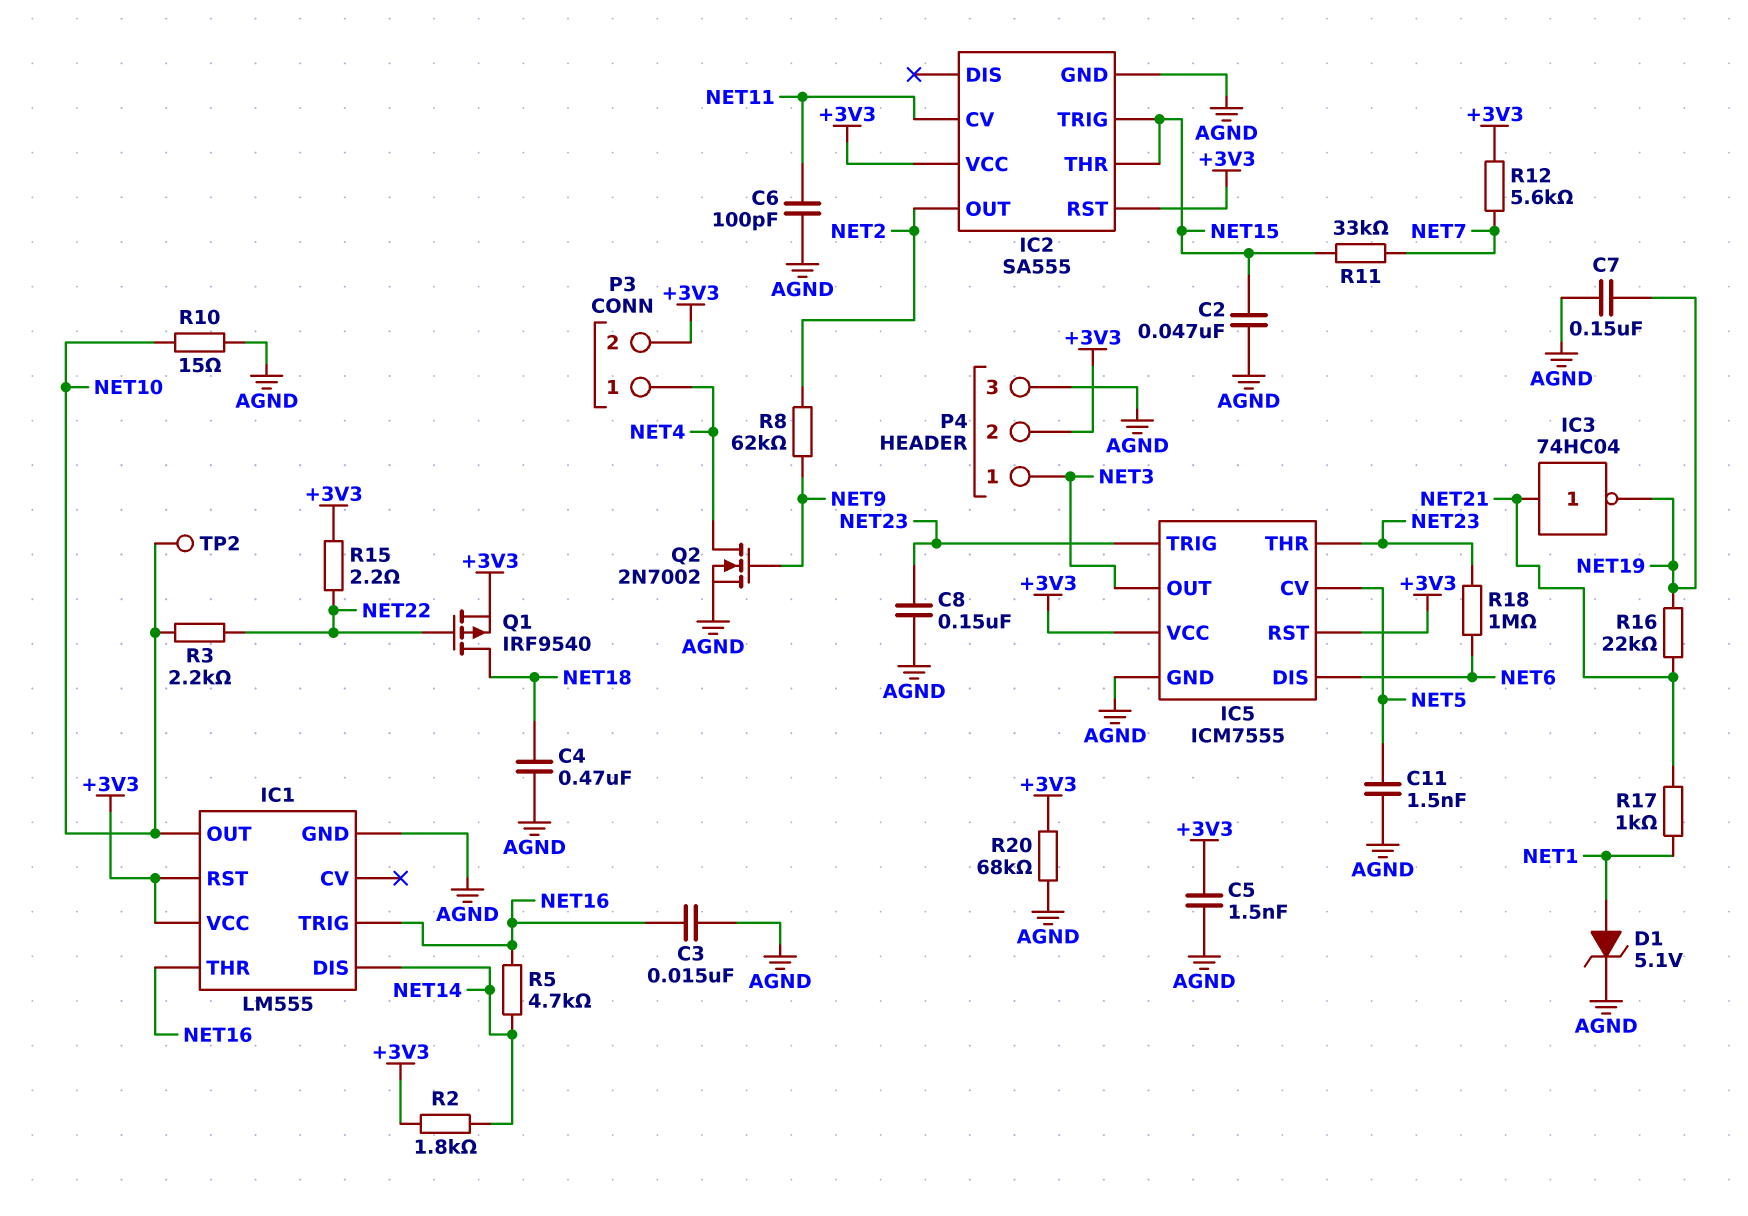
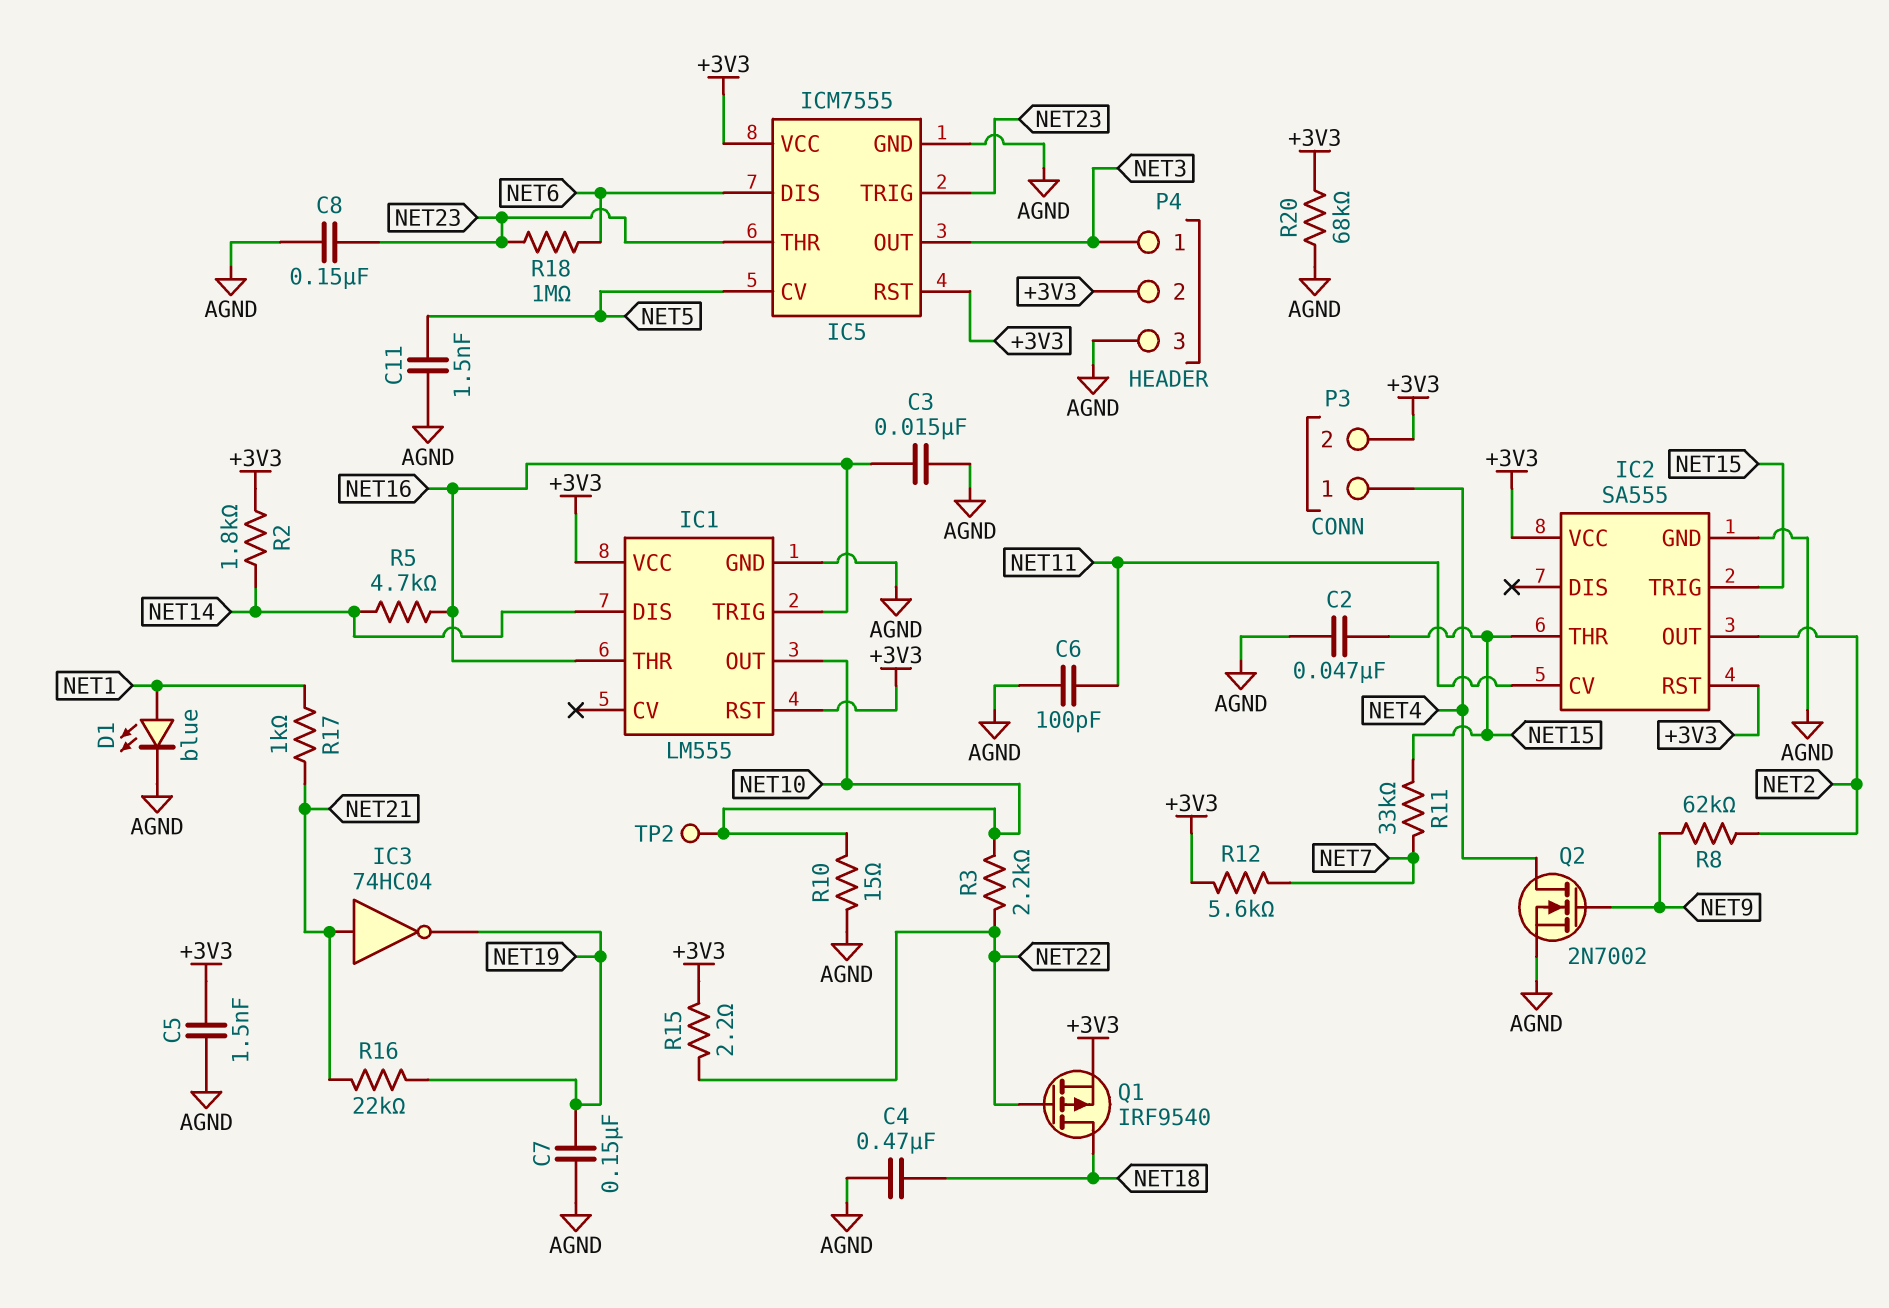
D1: zener 5.1V (A NET1, K AGND) -> LED blue (A NET1, K AGND)

